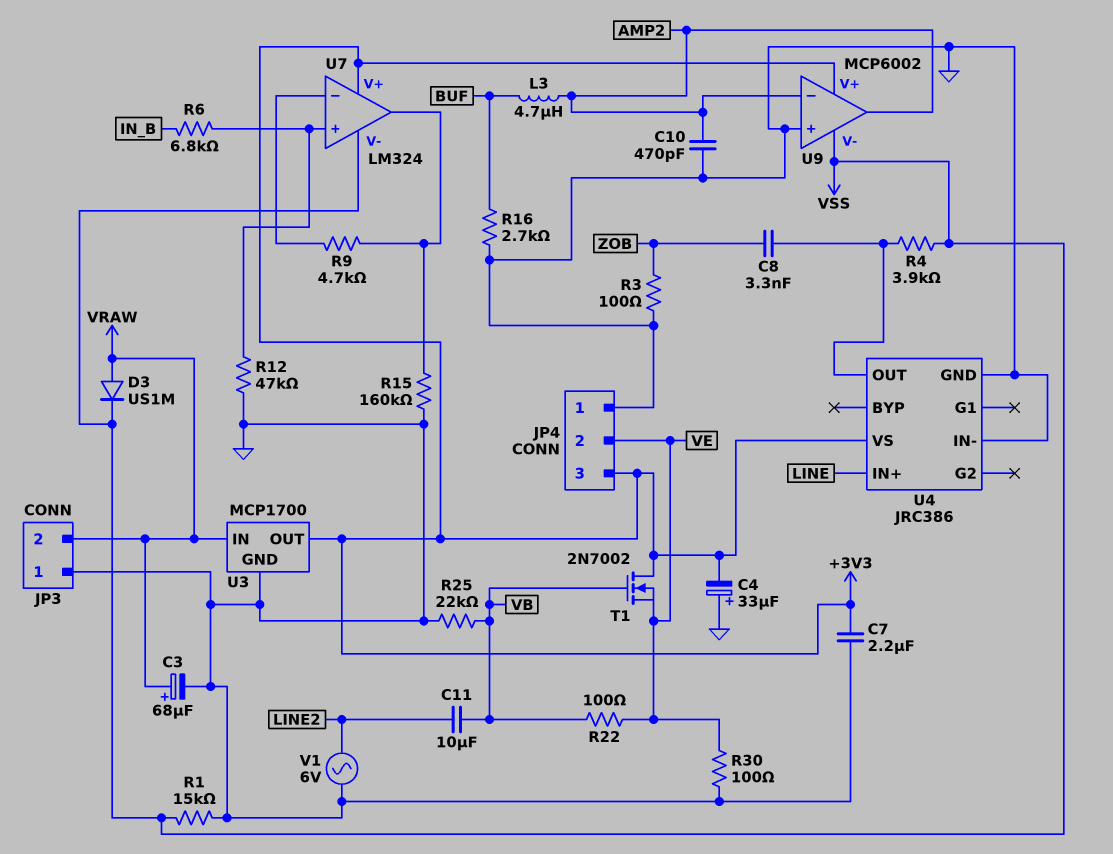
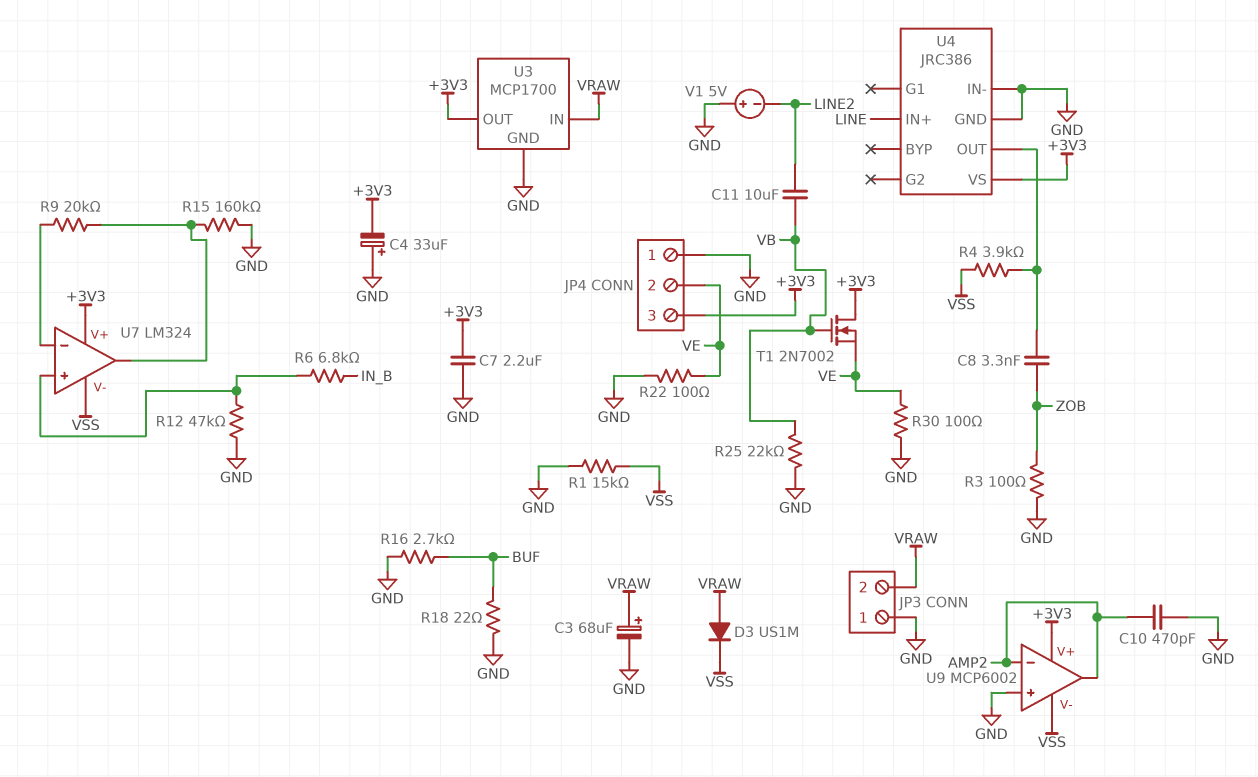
L3: 4.7uH (AMP2, BUF) -> none
R9: 4.7k (U7/in-, U7/out) -> 20k (U7/in-, U7/out)
R18: none -> 22 (BUF, GND)
R22: 100 (VB, VE) -> 100 (GND, VE)
V1: AC 6V (GND, LINE2) -> 5V (plus GND, minus LINE2)

